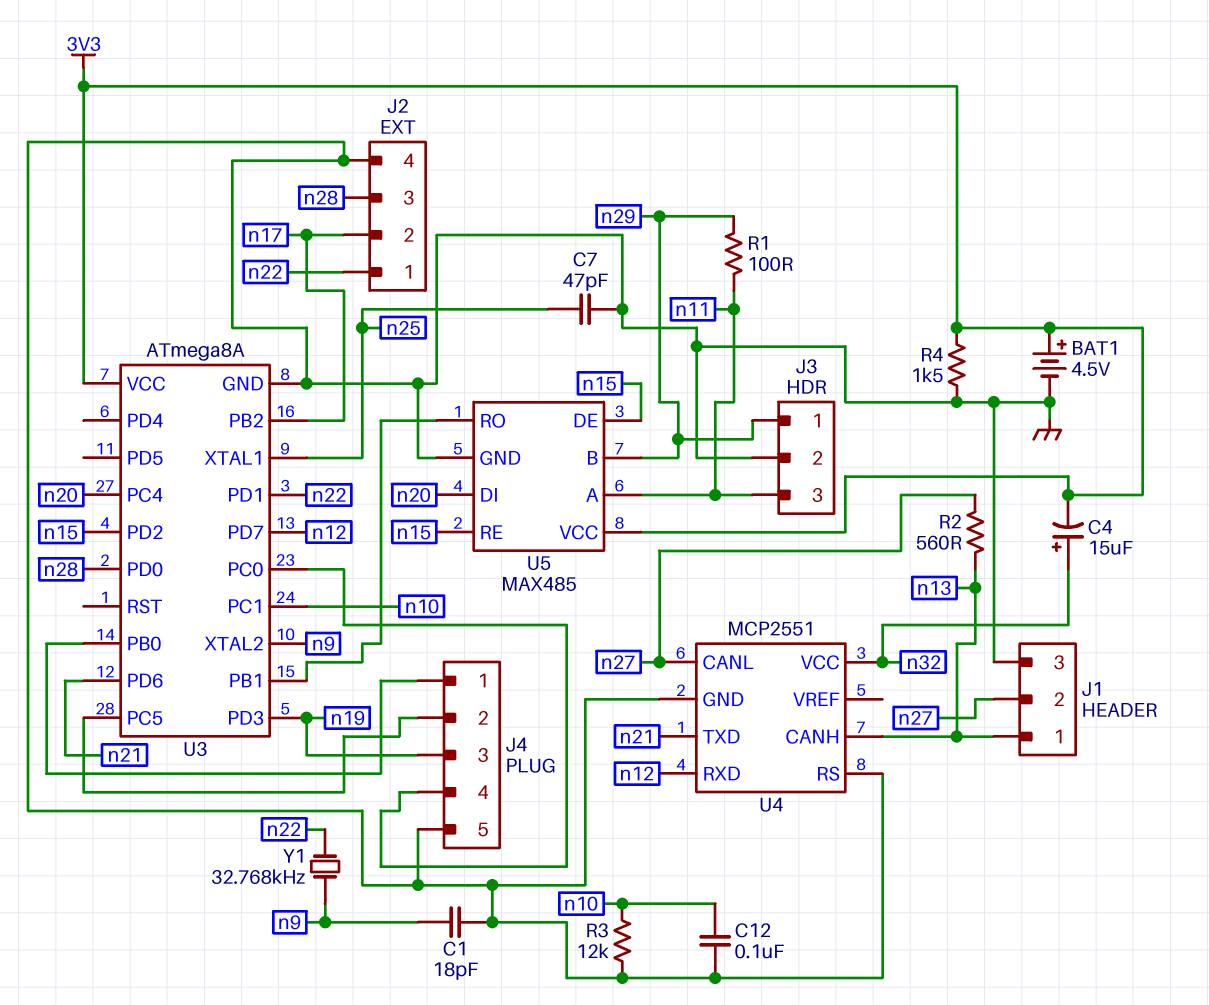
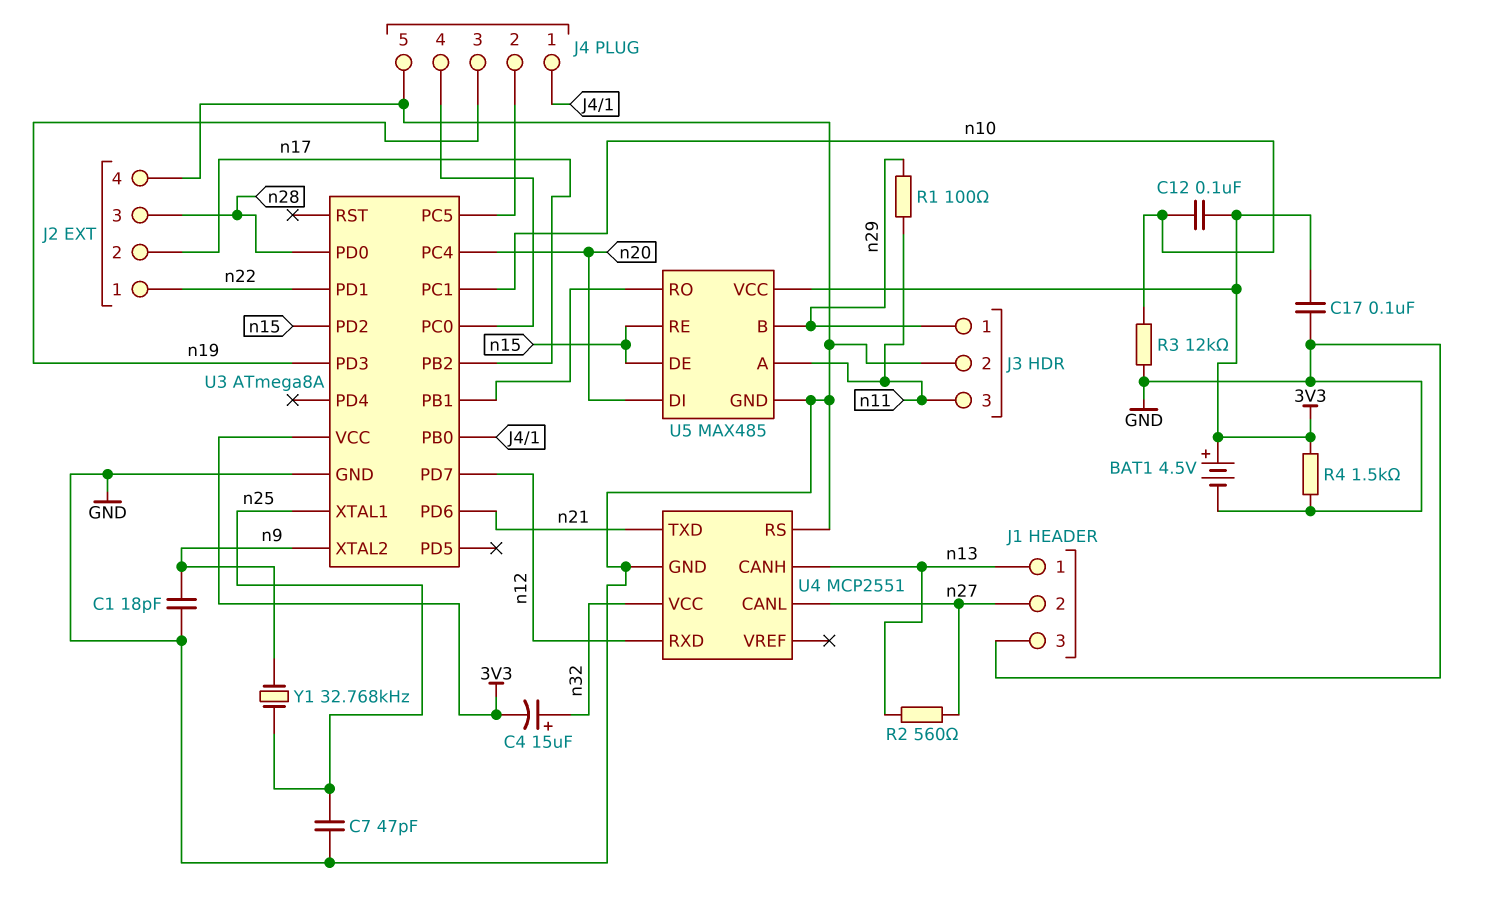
C12: 100nF (GND, n10) -> 100nF (3V3, n10)
C17: none -> 100nF (3V3, GND)
Y1: 32.768kHz (n9, n22) -> 32.768kHz (n9, n25)

